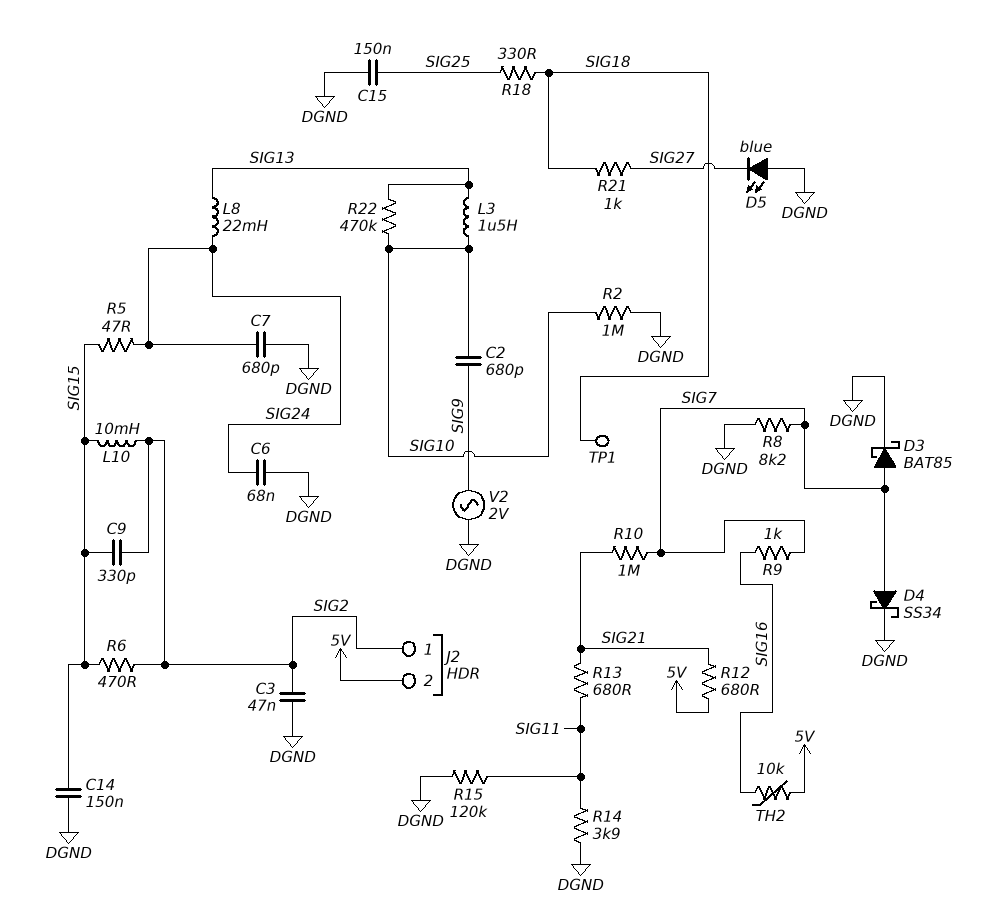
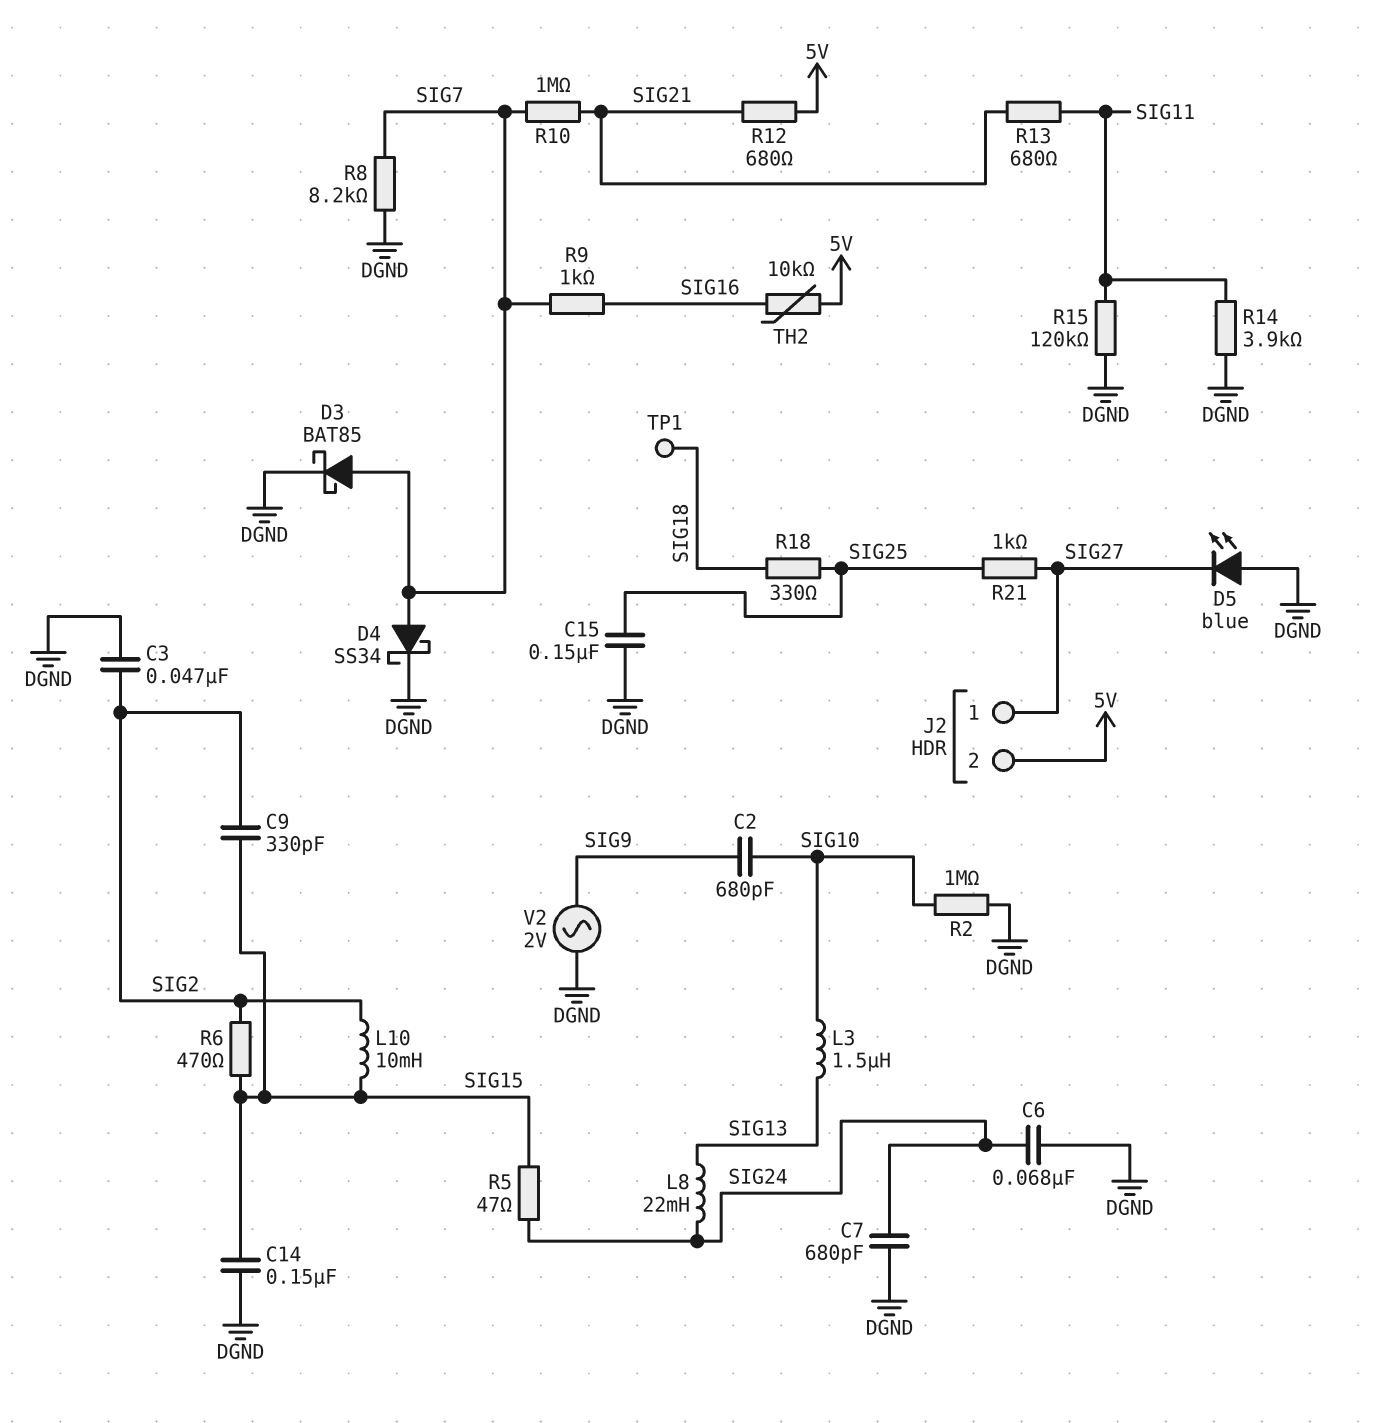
J2 pin 1: SIG2 -> SIG27
R21: 1k (SIG18, SIG27) -> 1k (SIG25, SIG27)
R22: 470k (SIG10, SIG13) -> none

